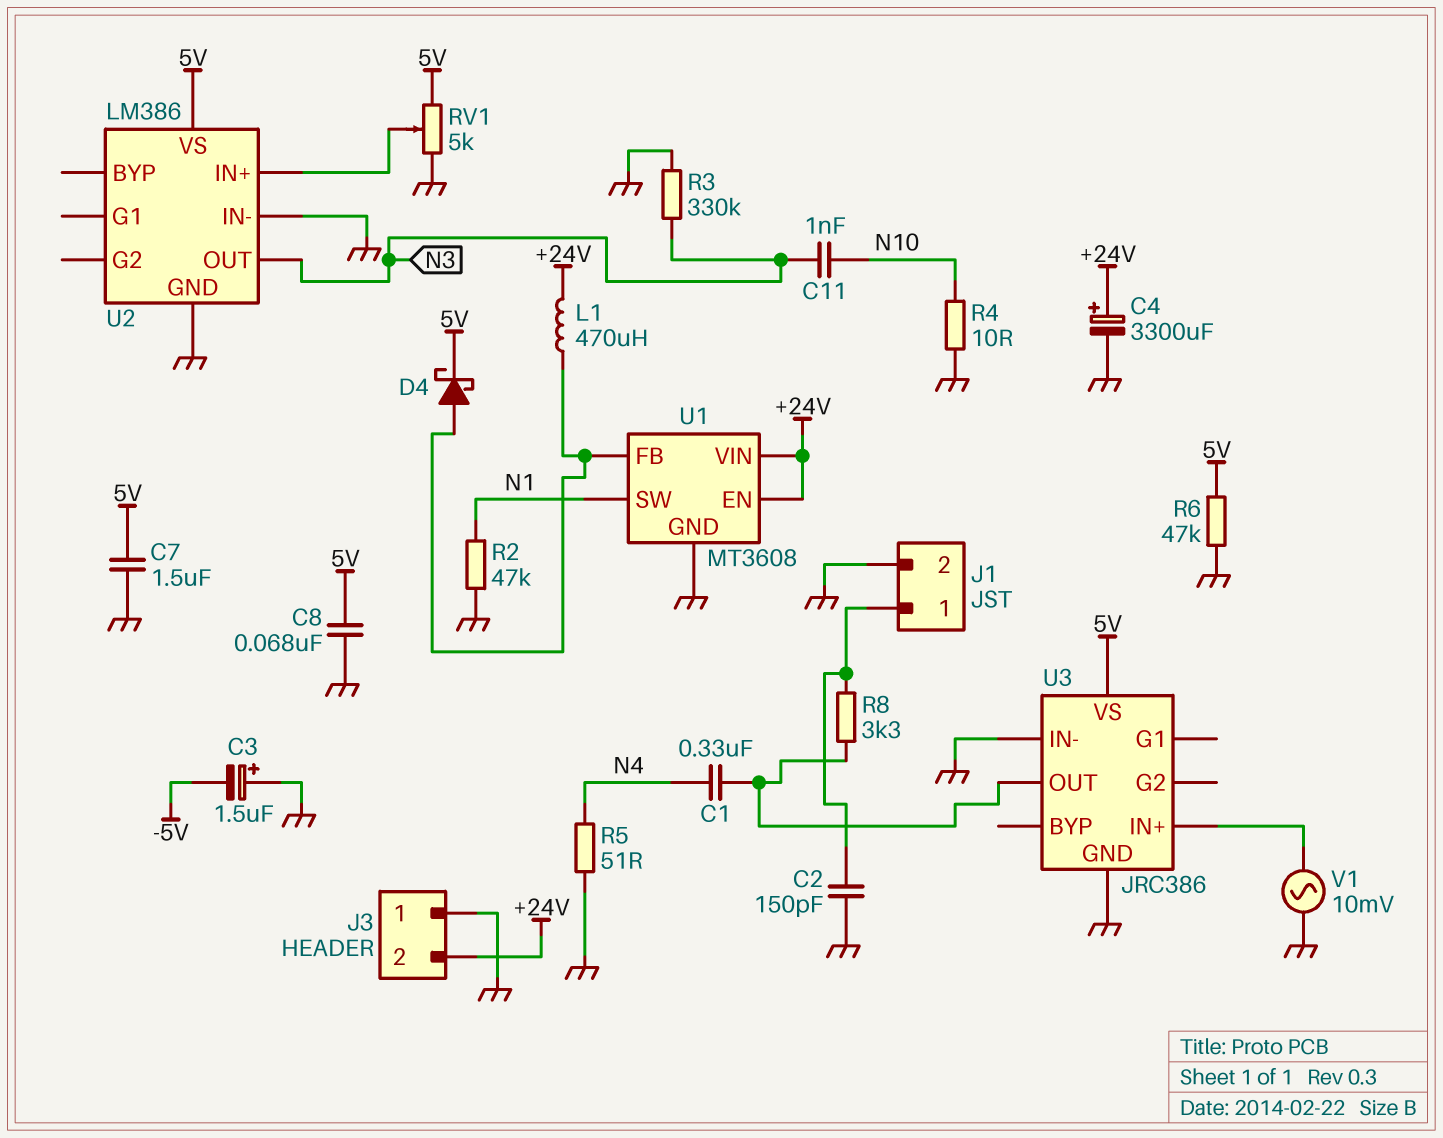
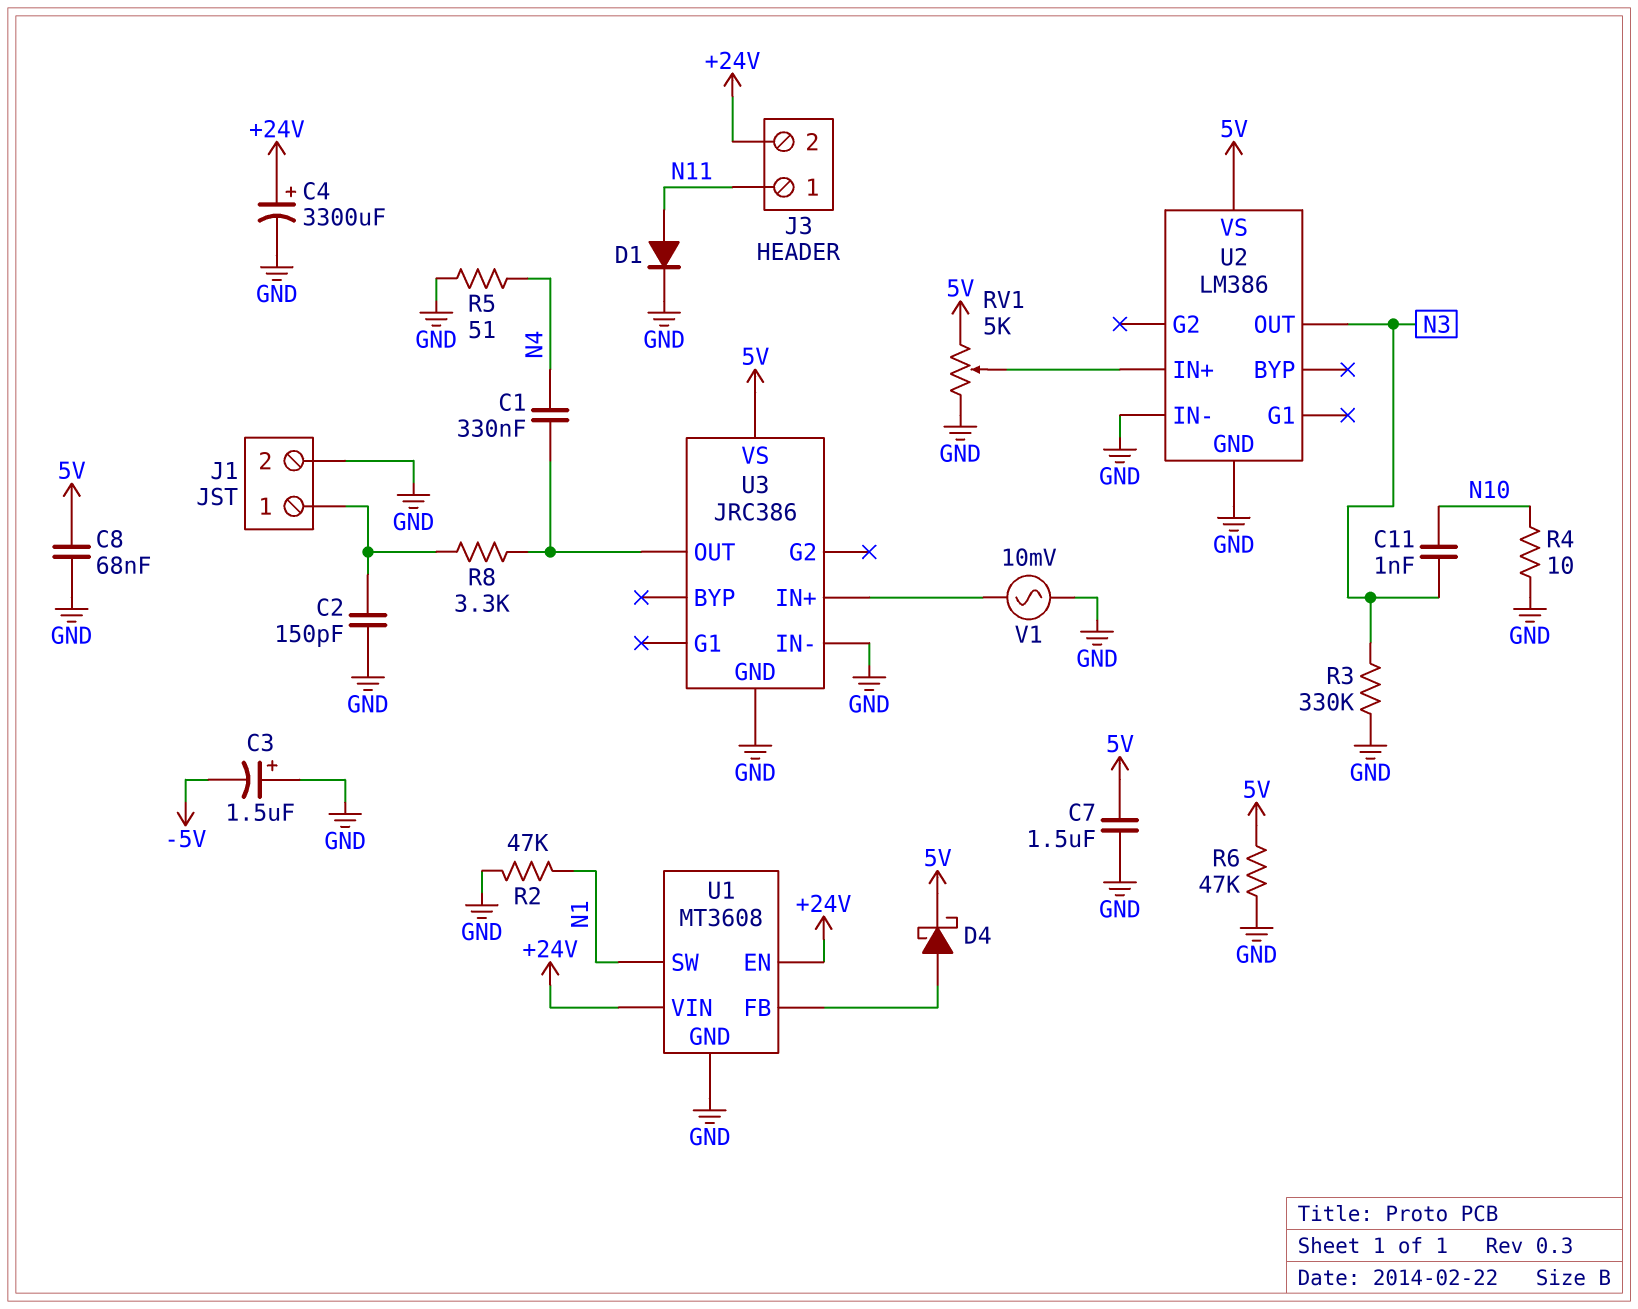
D1: none -> diode (A N11, K GND)
J3 pin 1: GND -> N11
L1: 470uH (+24V, U1/FB) -> none

